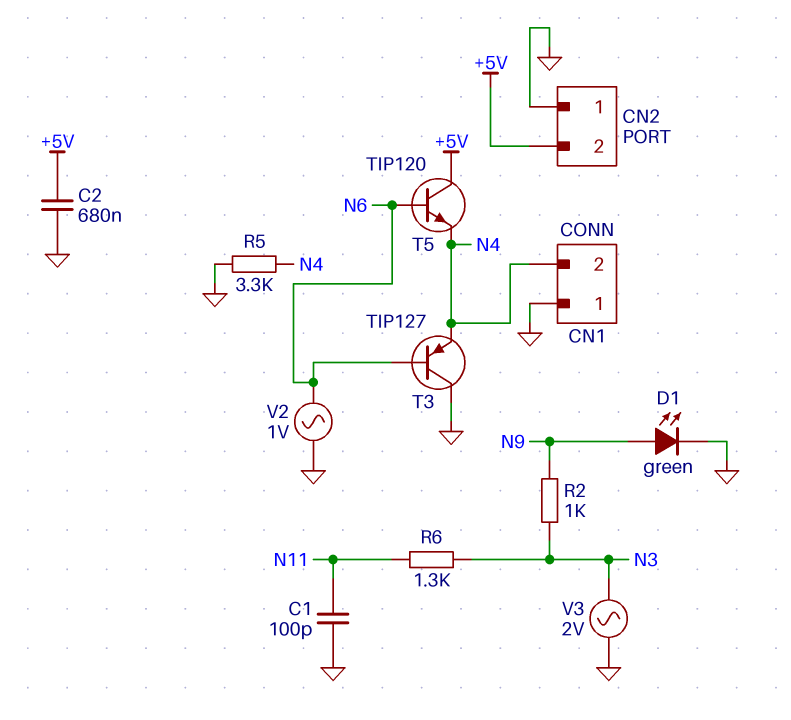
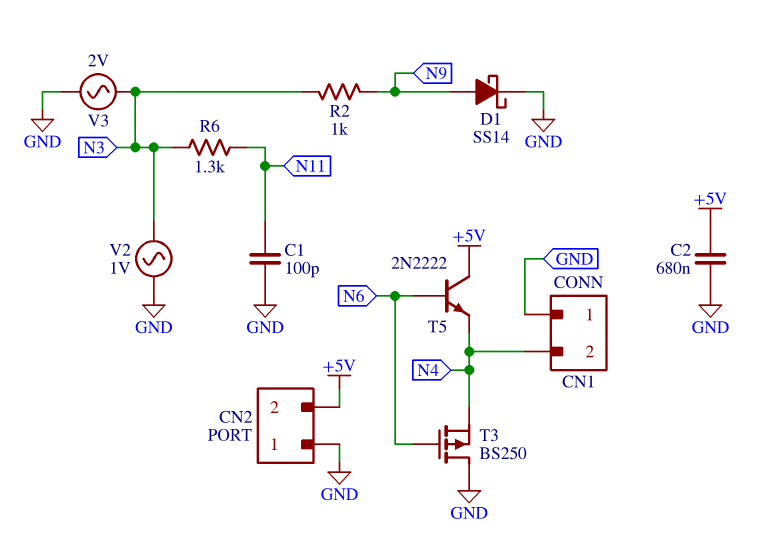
D1: LED green (A N9, K GND) -> schottky SS14 (A N9, K GND)
R5: 3.3k (GND, N4) -> none
T3: PNP TIP127 (B N6, C GND, E N4) -> PMOS BS250 (G N6, D GND, S N4)
T5: NPN TIP120 (B N6, C +5V, E N4) -> NPN 2N2222 (B N6, C +5V, E N4)
V2: AC 1V (GND, N6) -> AC 1V (GND, N3)

